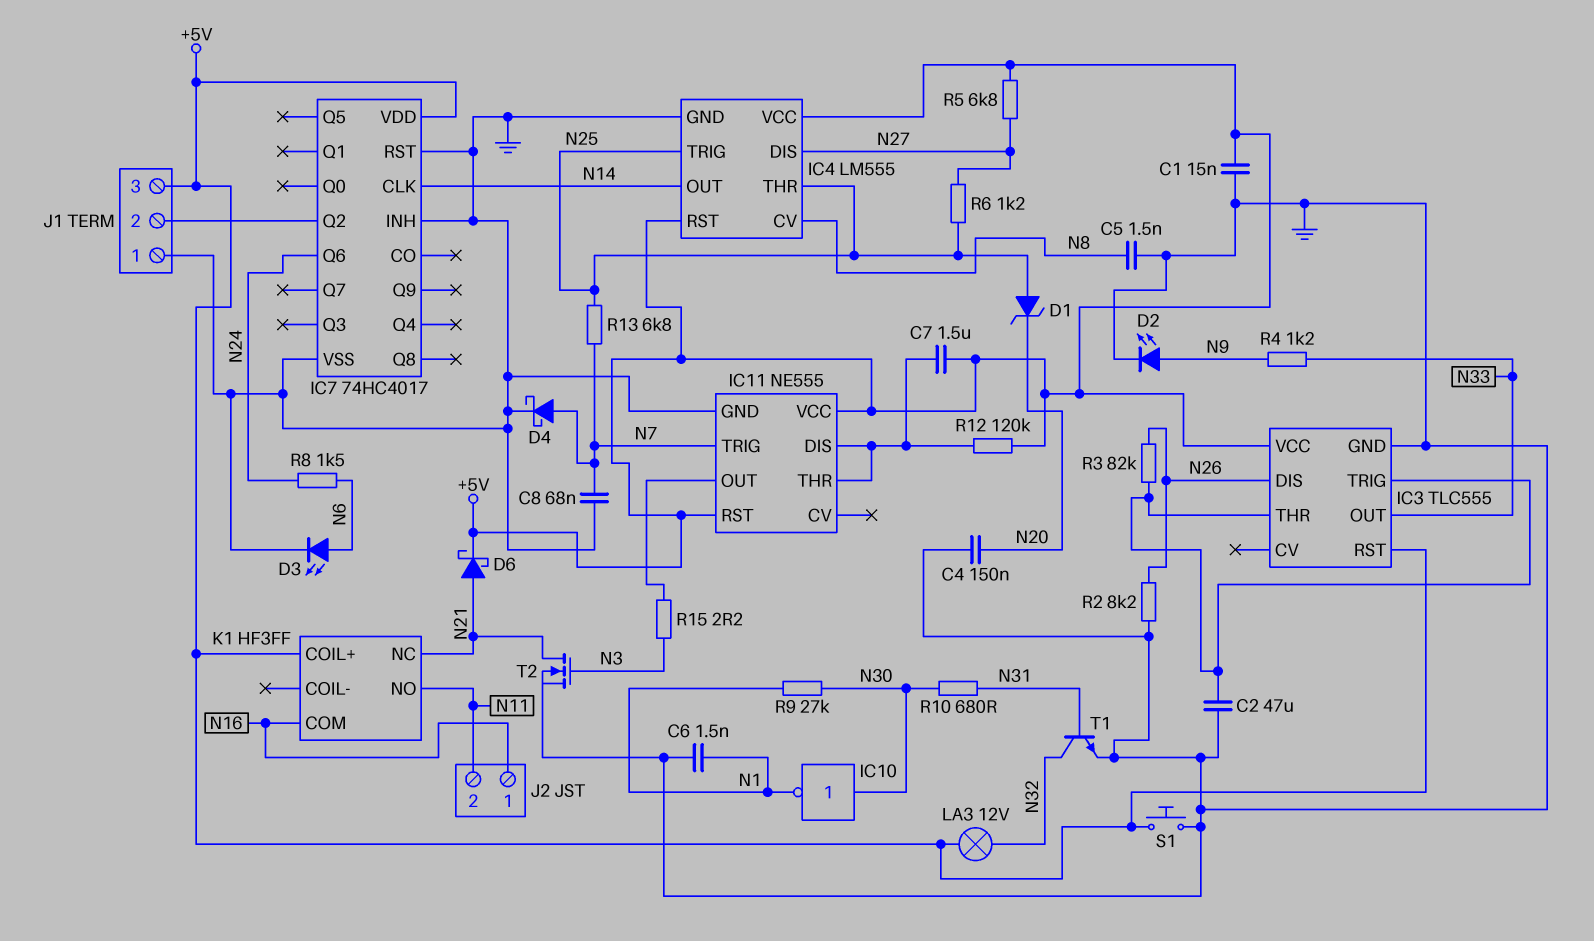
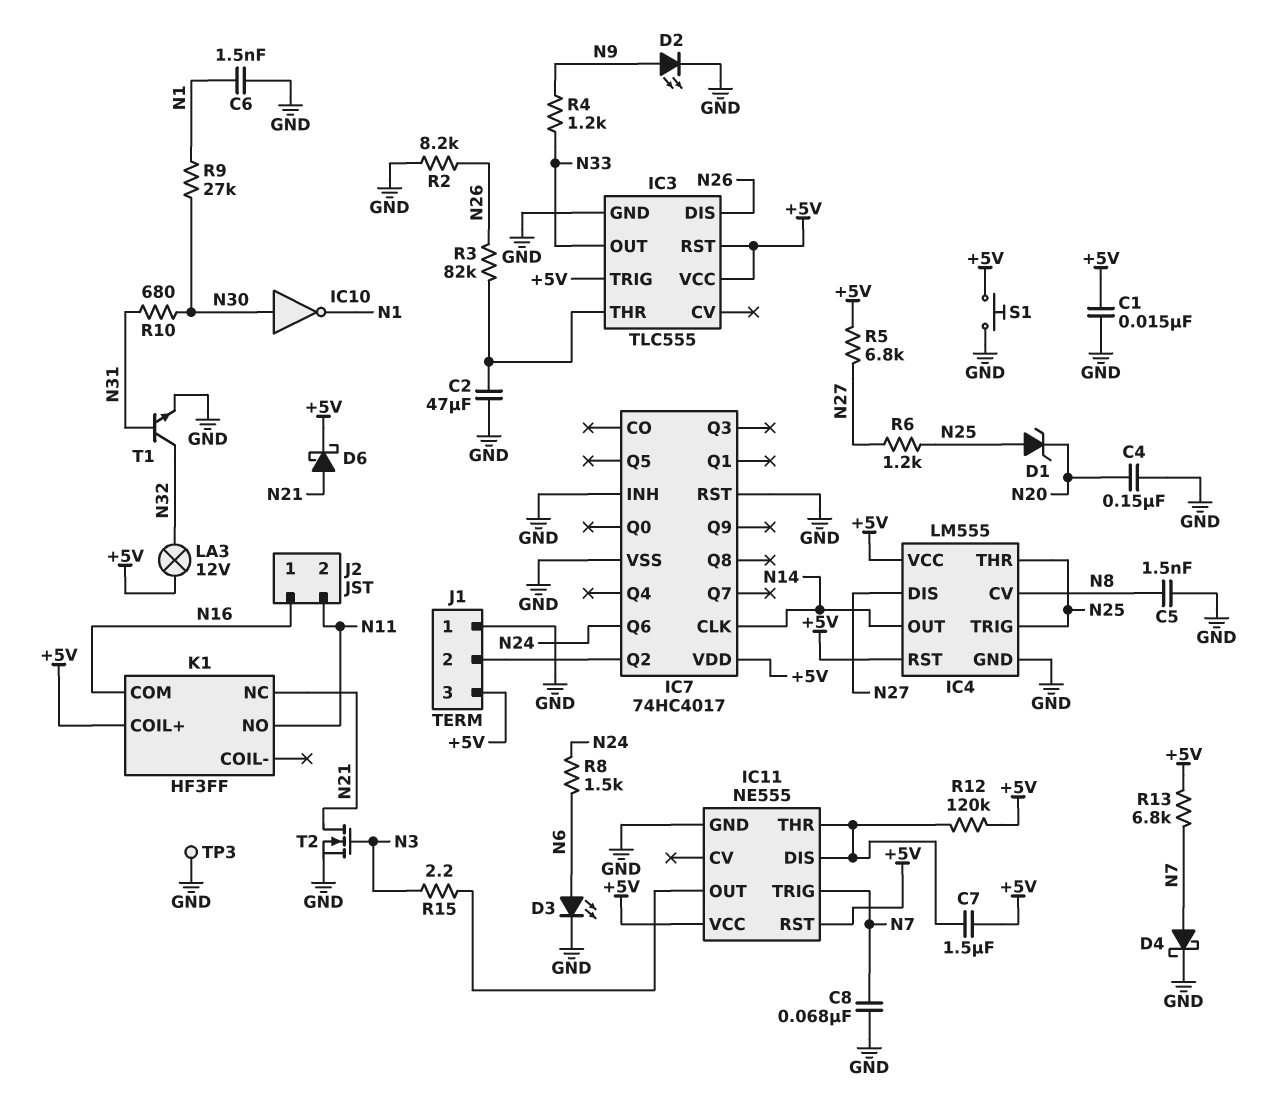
IC3 pin TRIG: IC3/THR -> +5V
R13: 6.8k (N7, N25) -> 6.8k (+5V, N7)
TP3: none -> test point (GND)

